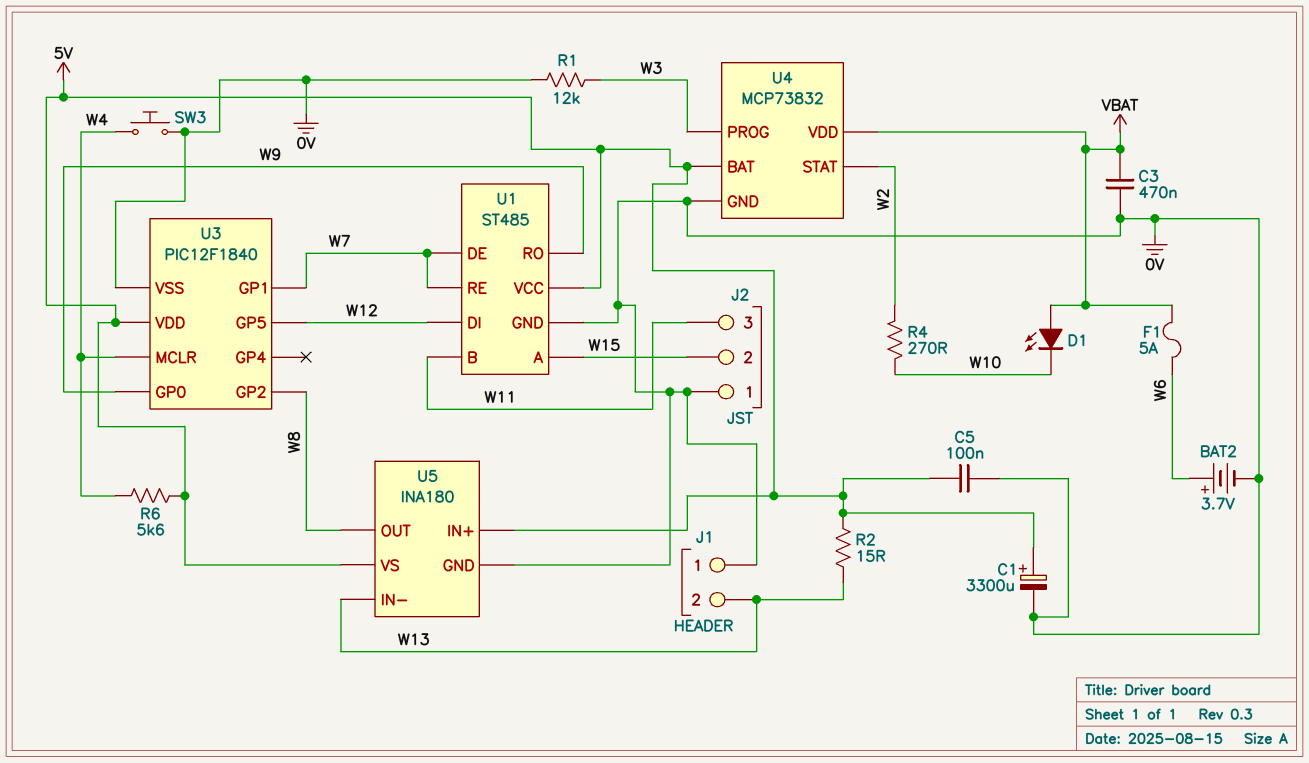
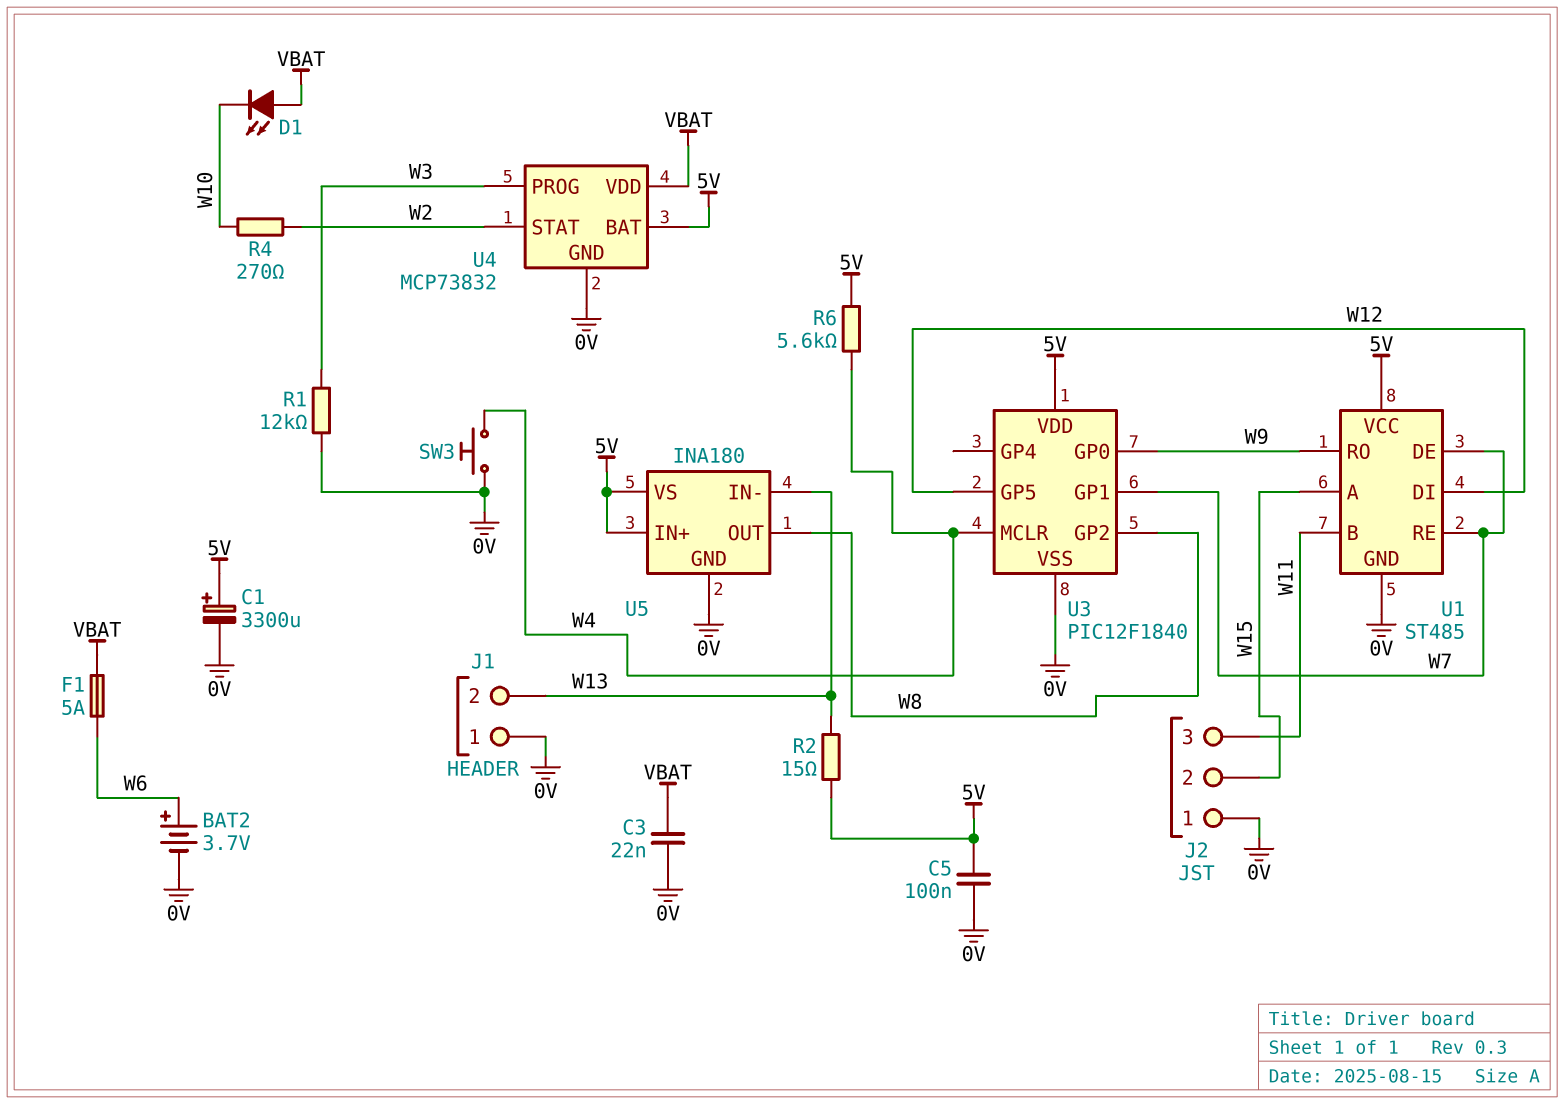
C3: 470nF (0V, VBAT) -> 22nF (0V, VBAT)

